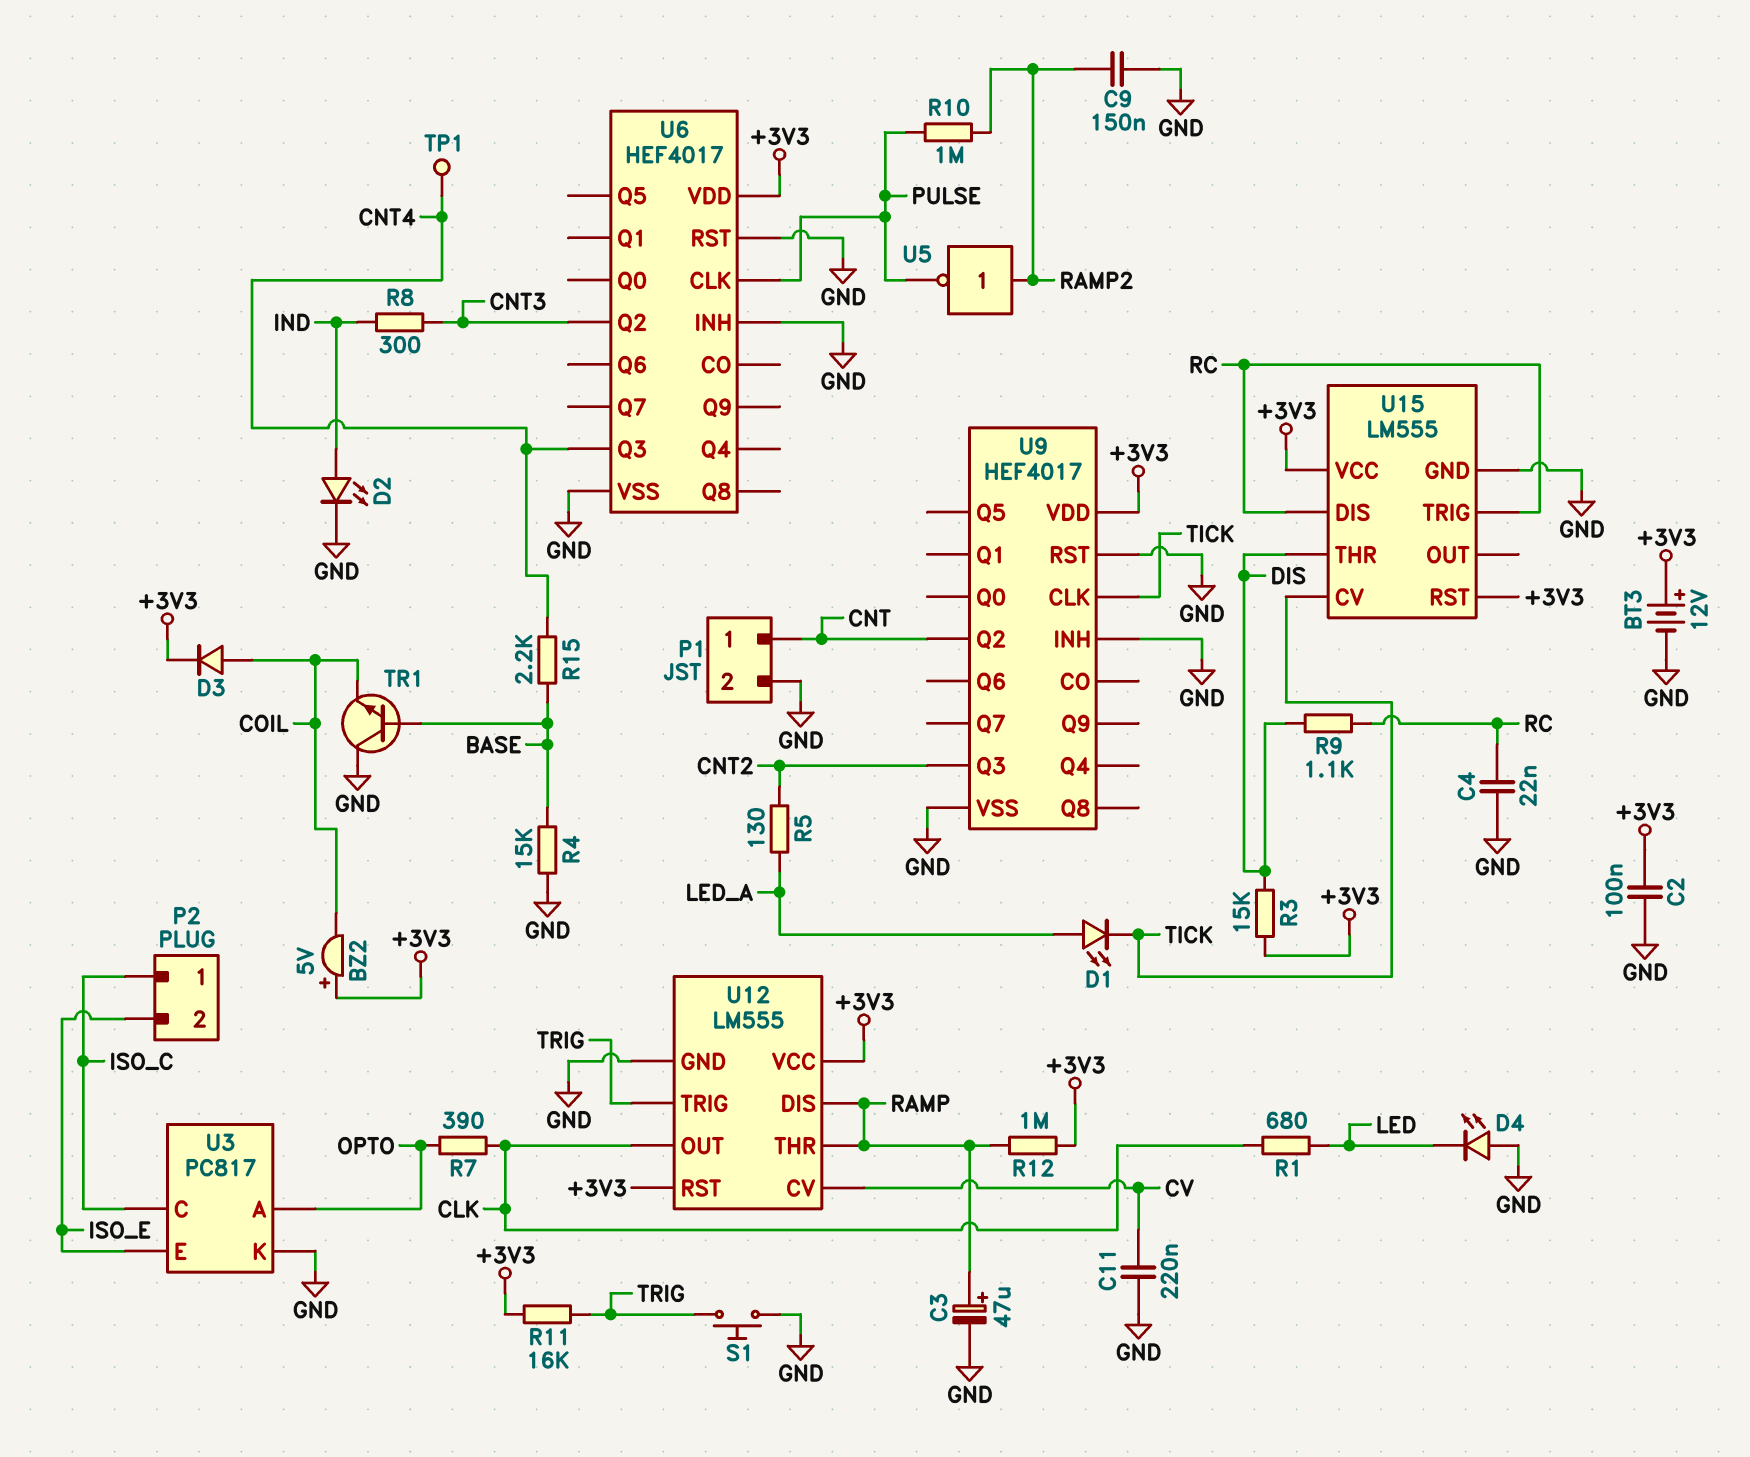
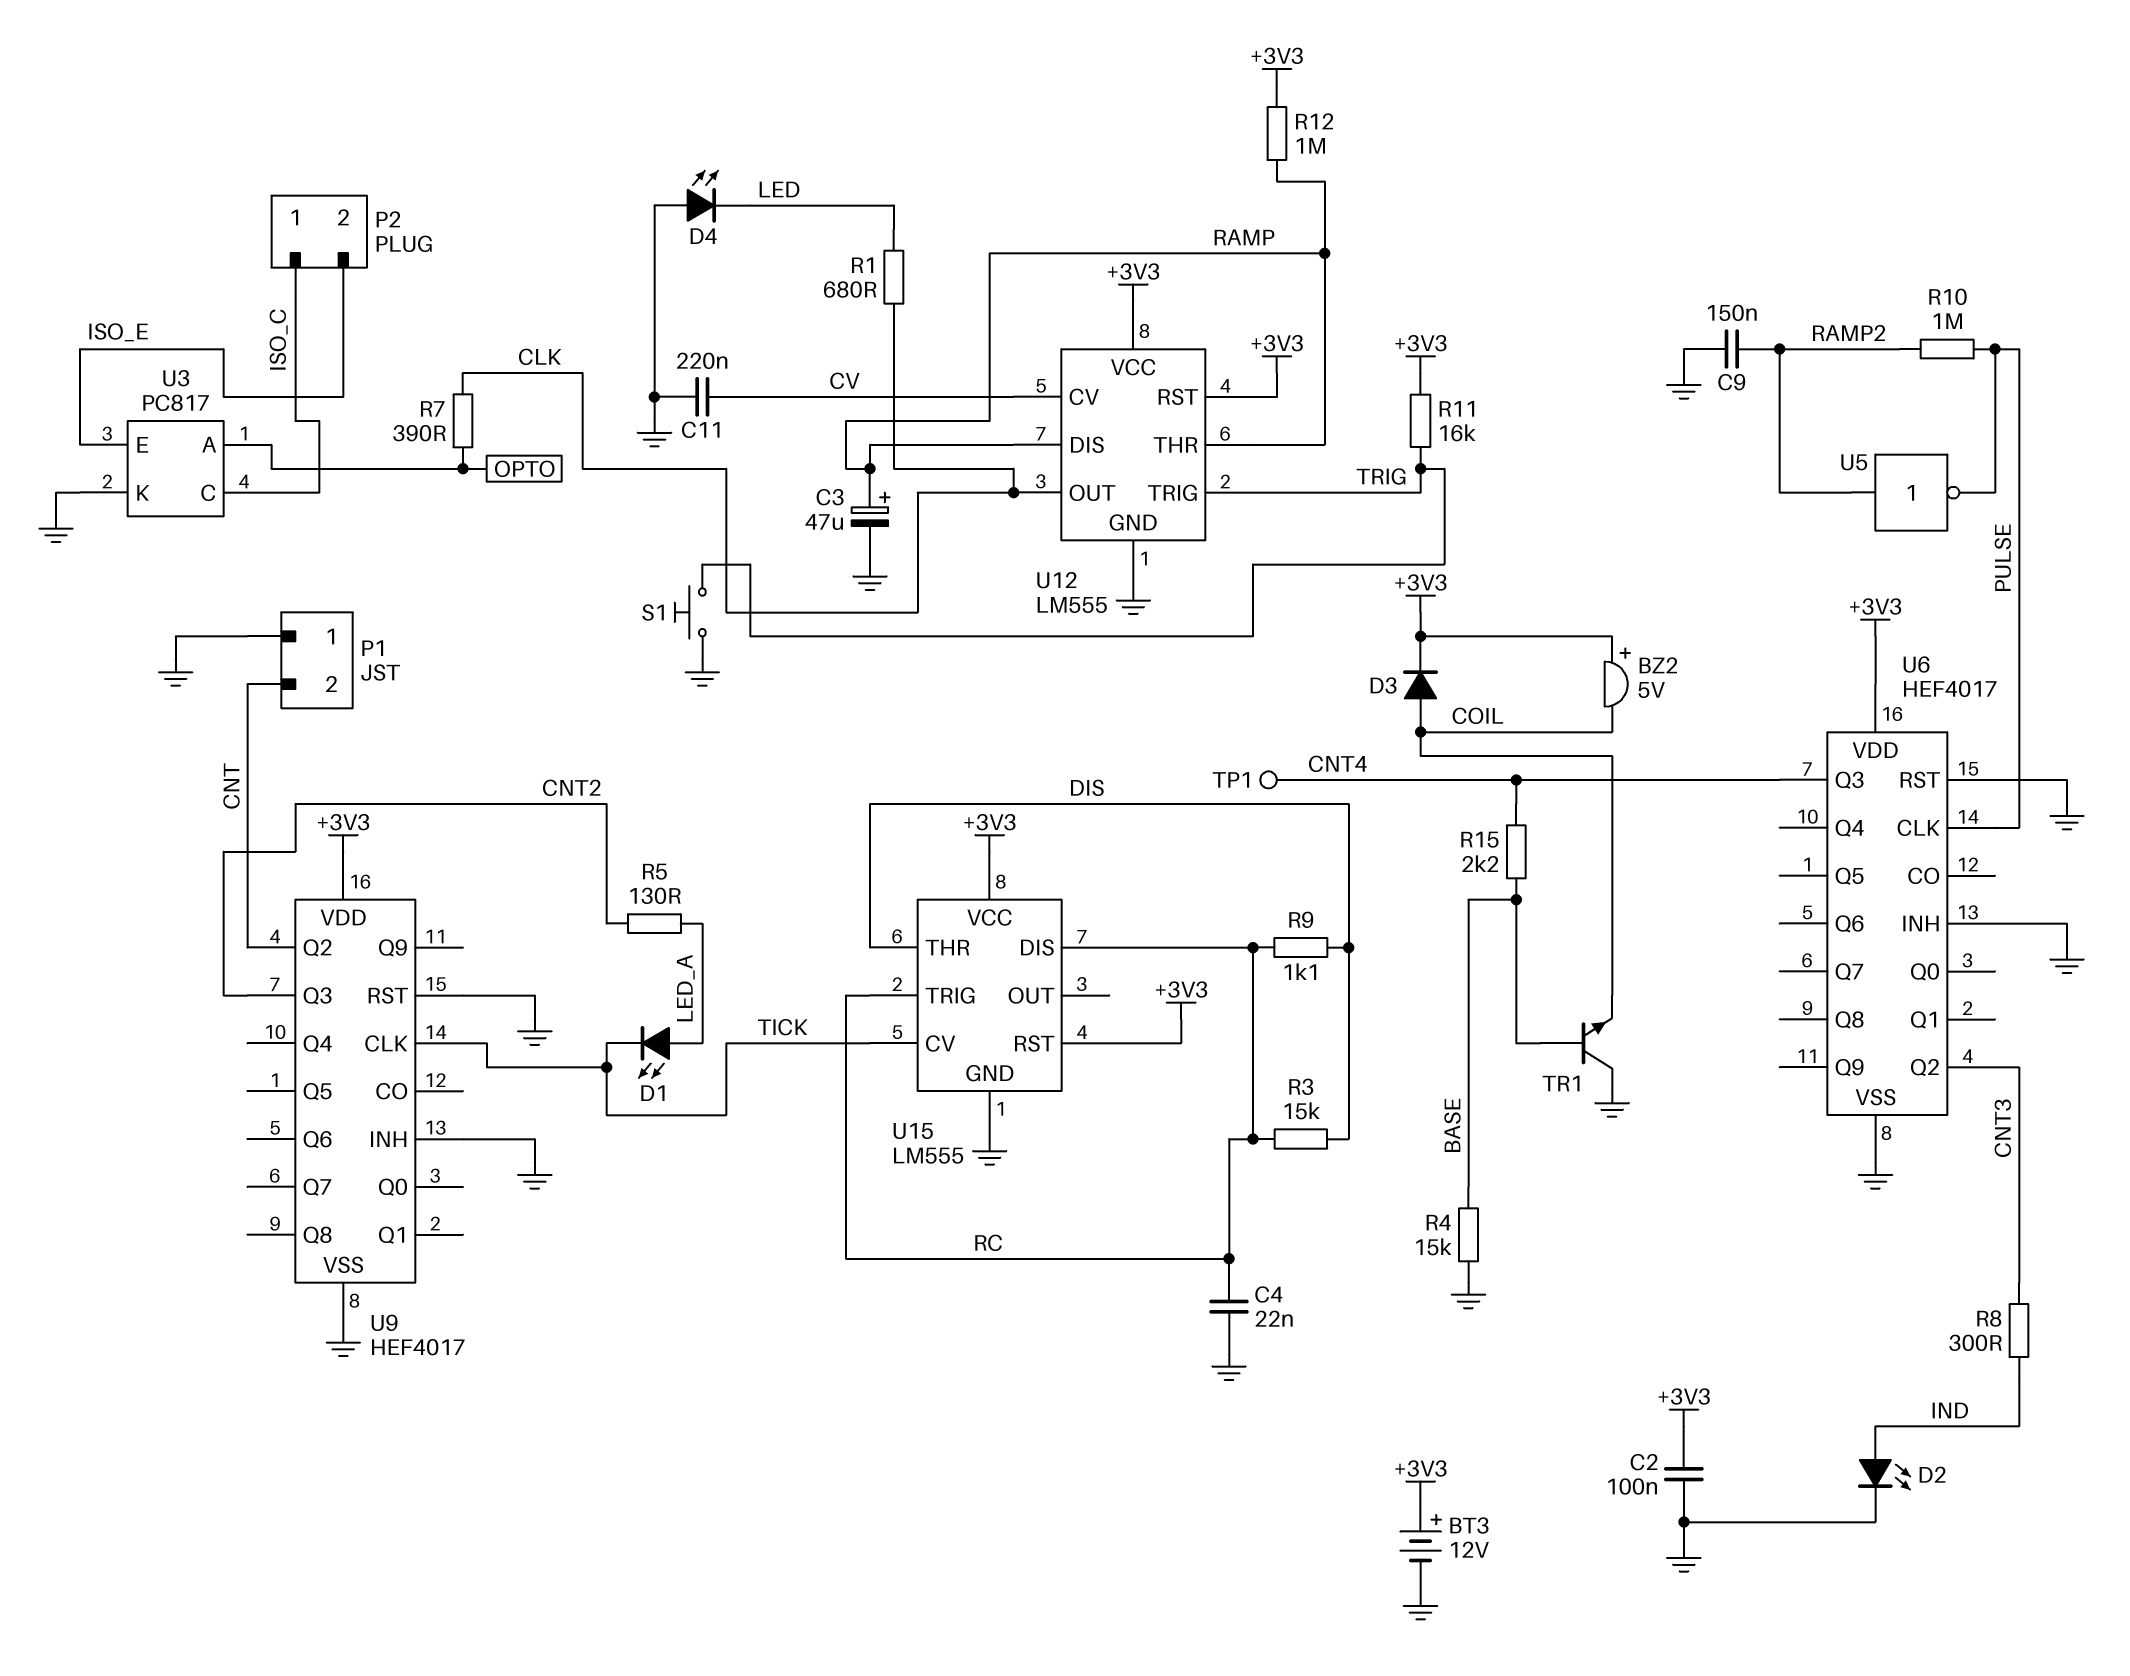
P1 pin 1: CNT -> GND
P1 pin 2: GND -> CNT
R3: 15k (+3V3, DIS) -> 15k (DIS, RC)

